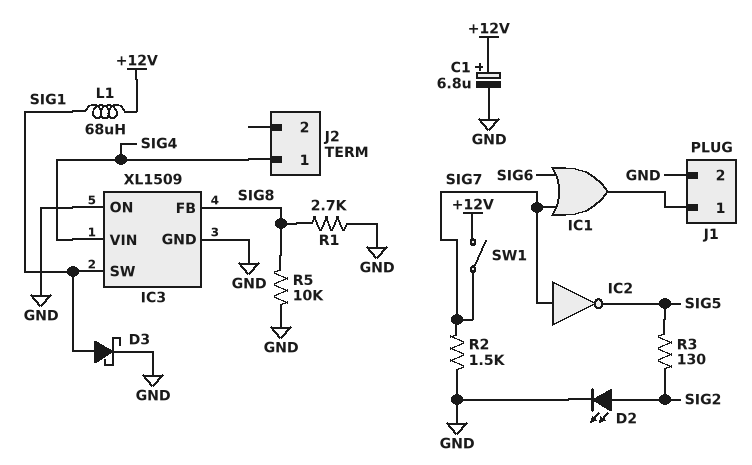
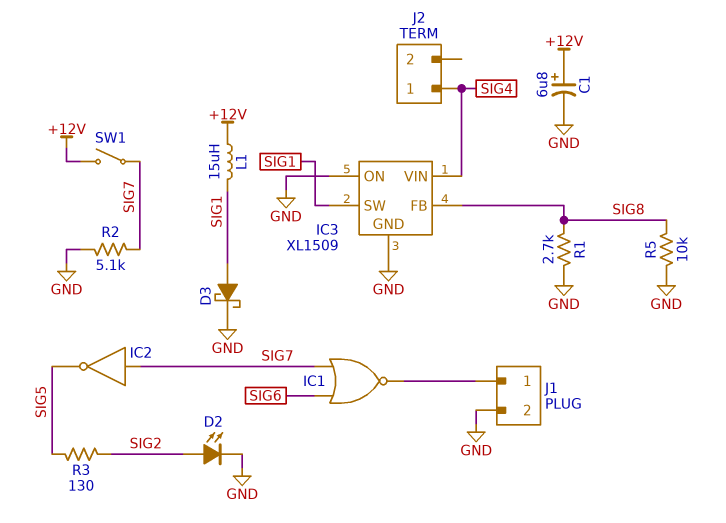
IC1: OR (in SIG6, in SIG7, out J1/1) -> NOR (in SIG6, in SIG7, out J1/1)
L1: 68uH (+12V, SIG1) -> 15uH (+12V, SIG1)
R2: 1.5k (GND, SIG7) -> 5.1k (GND, SIG7)

